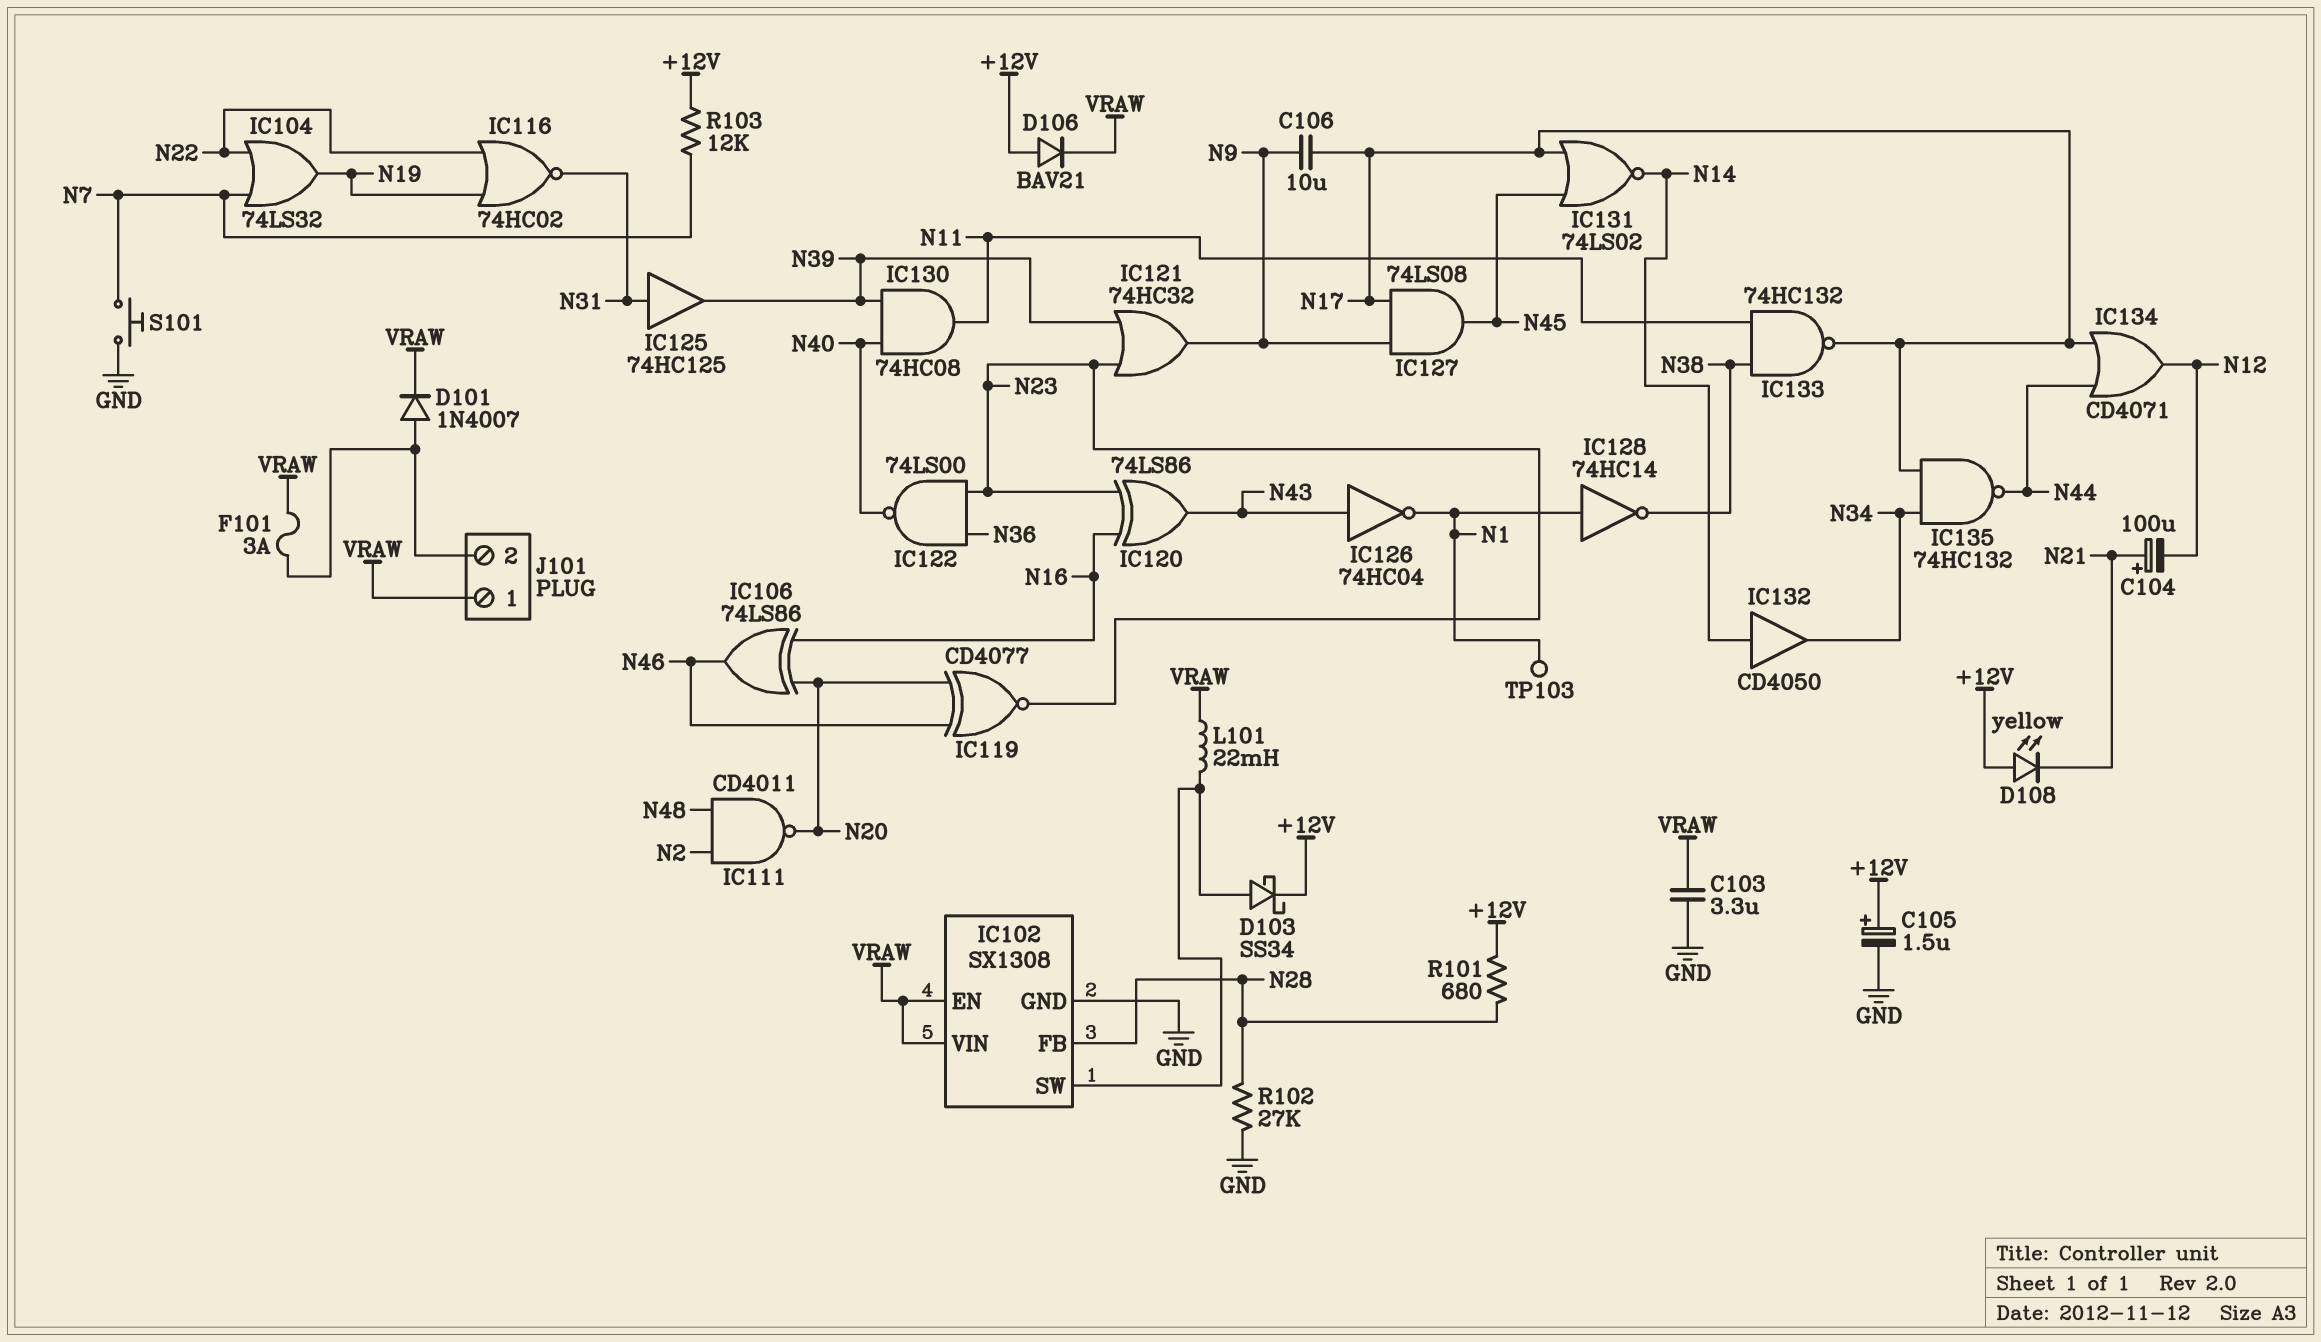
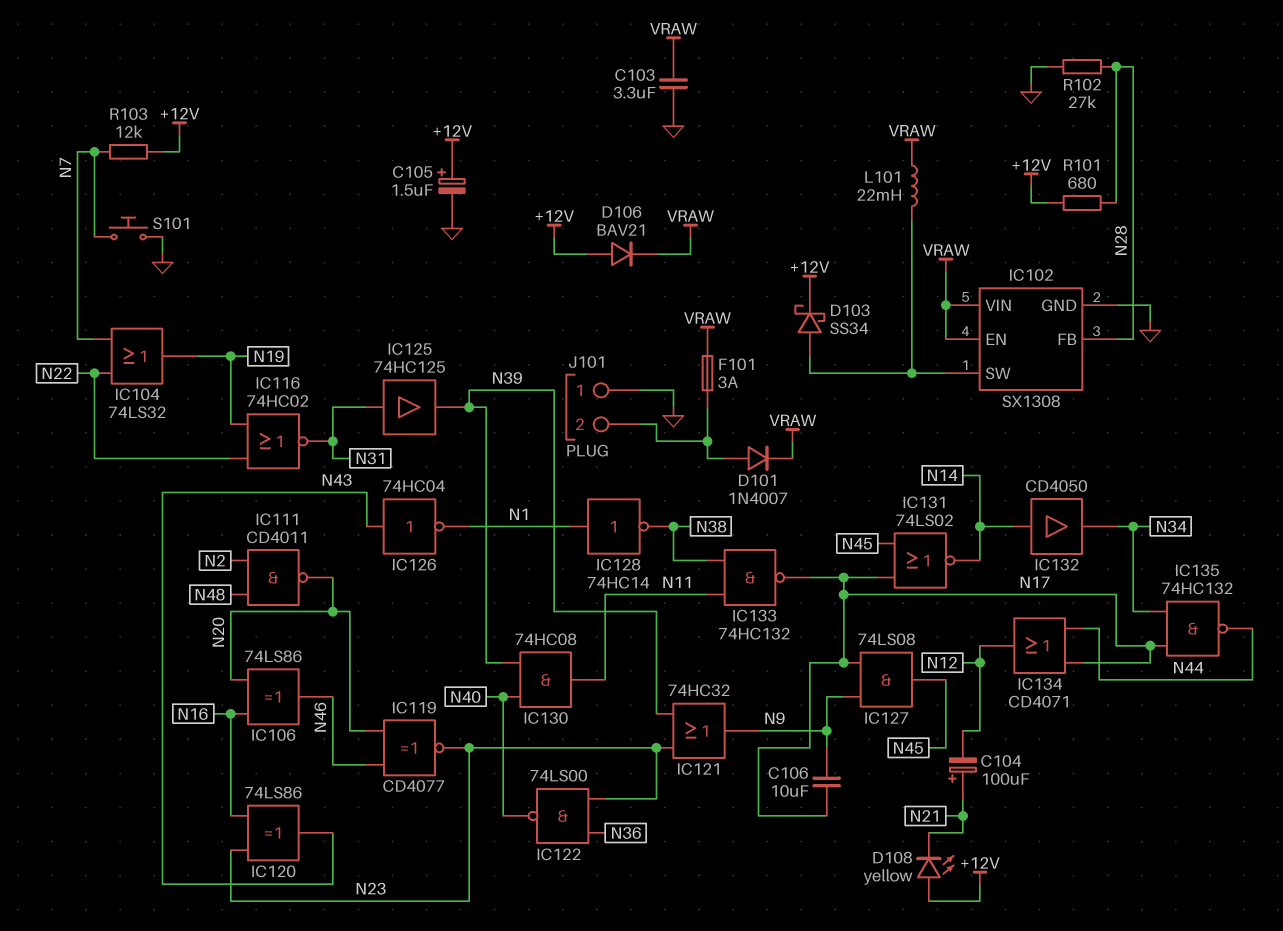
J101 pin 1: VRAW -> GND
TP103: test point (N1) -> none

